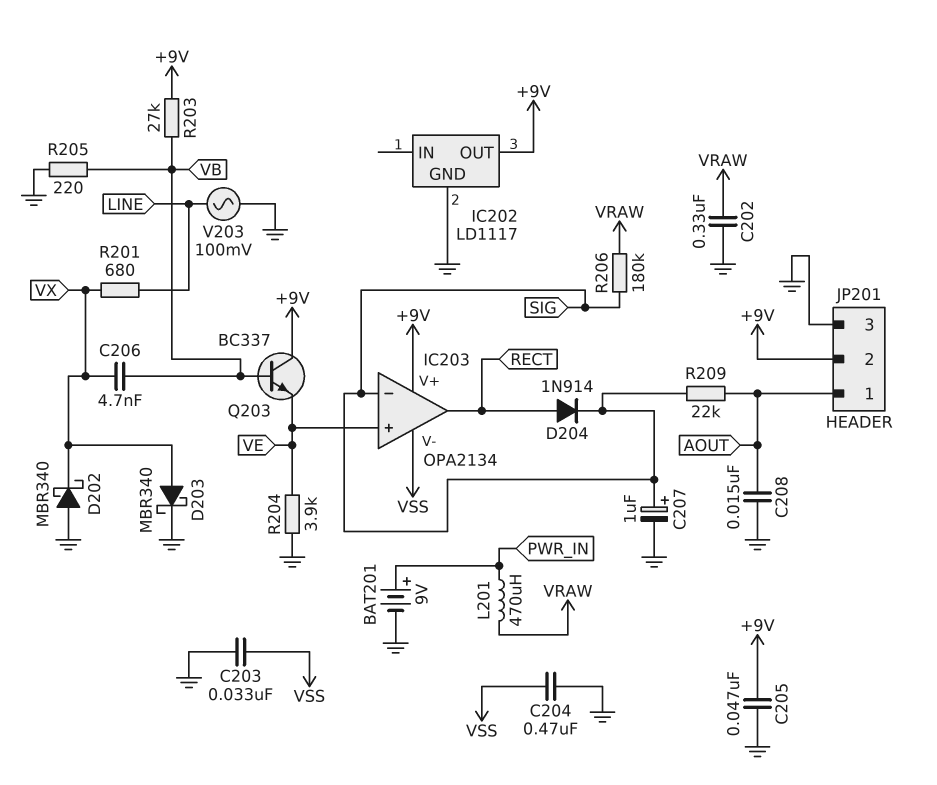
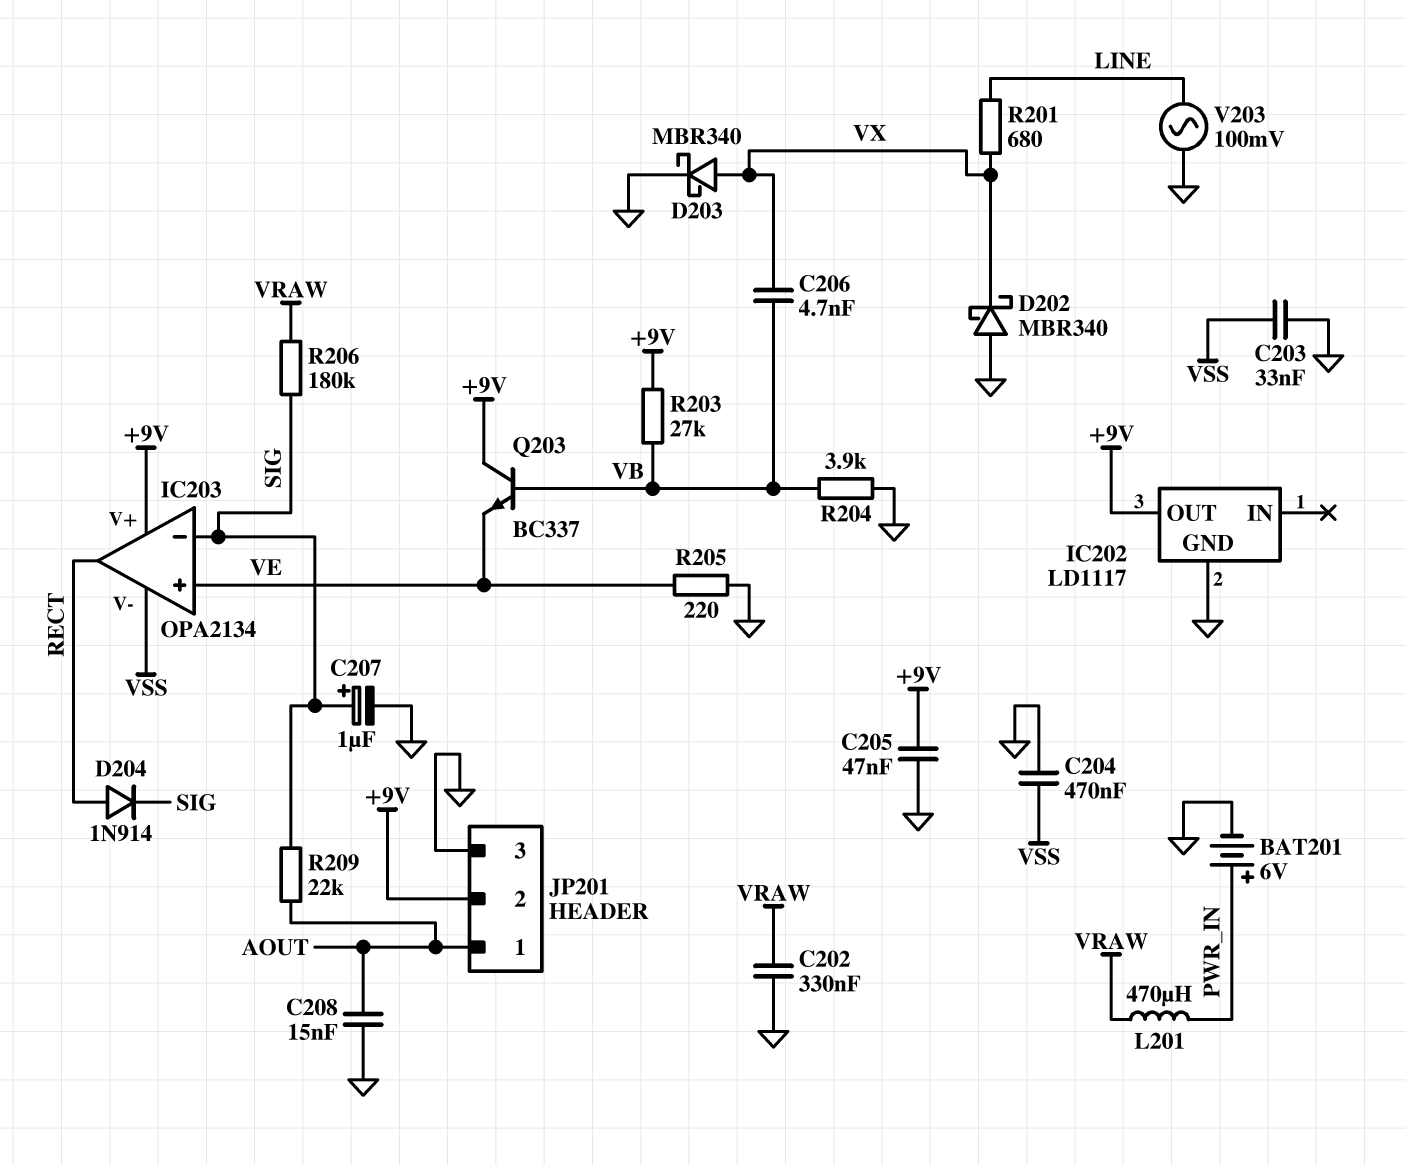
BAT201: 9V (plus PWR_IN, minus GND) -> 6V (plus PWR_IN, minus GND)
R204: 3.9k (GND, VE) -> 3.9k (GND, VB)
R205: 220 (GND, VB) -> 220 (GND, VE)

